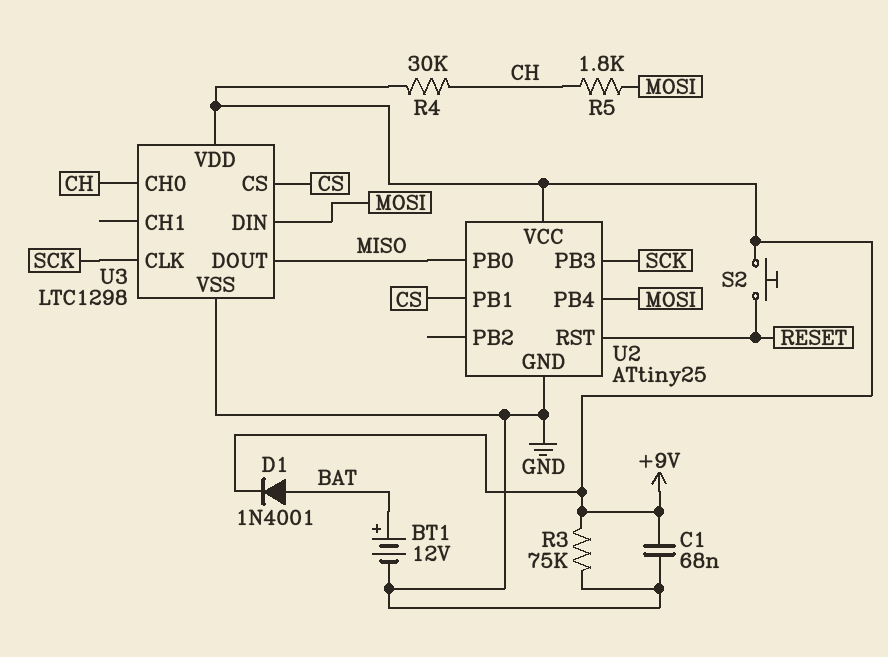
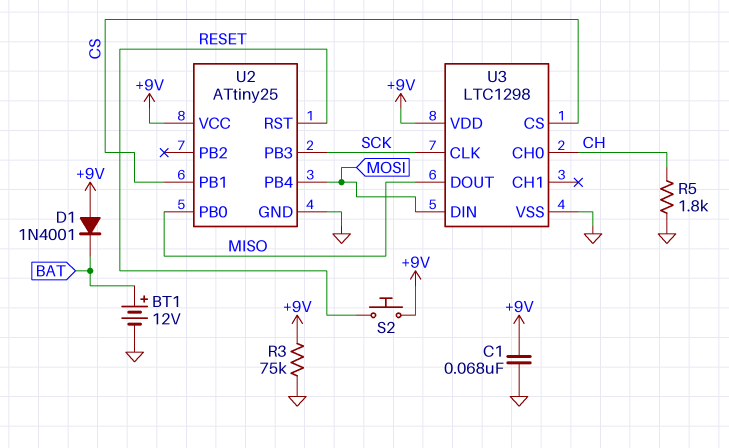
D1: diode 1N4001 (A BAT, K +9V) -> diode 1N4001 (A +9V, K BAT)
R4: 30k (+9V, CH) -> none
R5: 1.8k (CH, MOSI) -> 1.8k (CH, GND)

